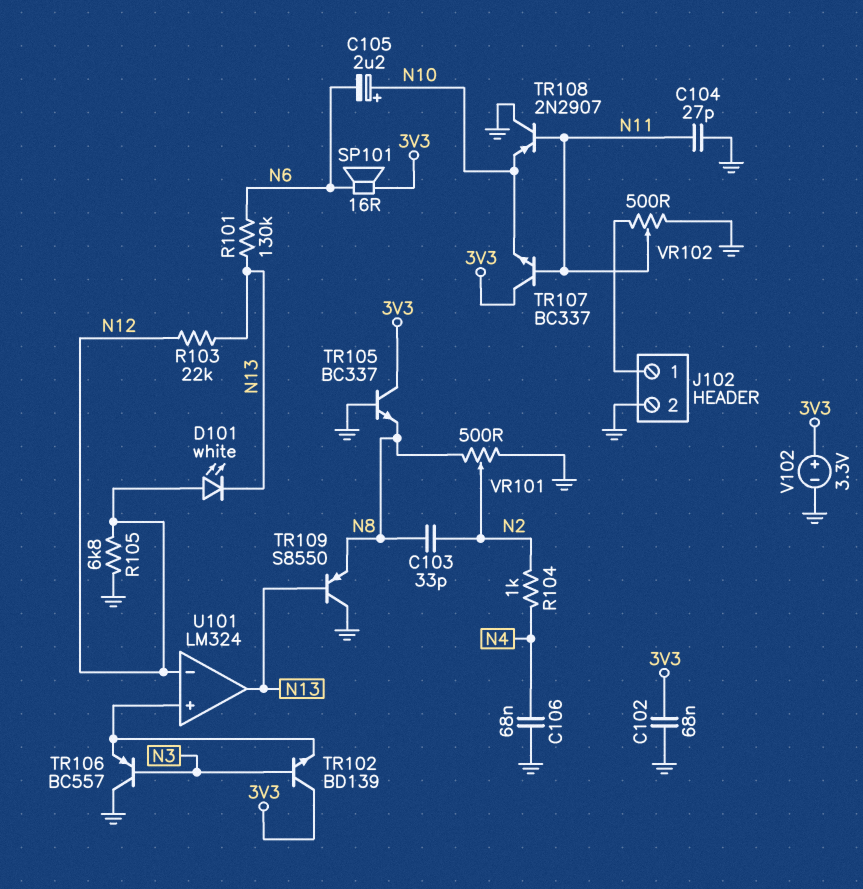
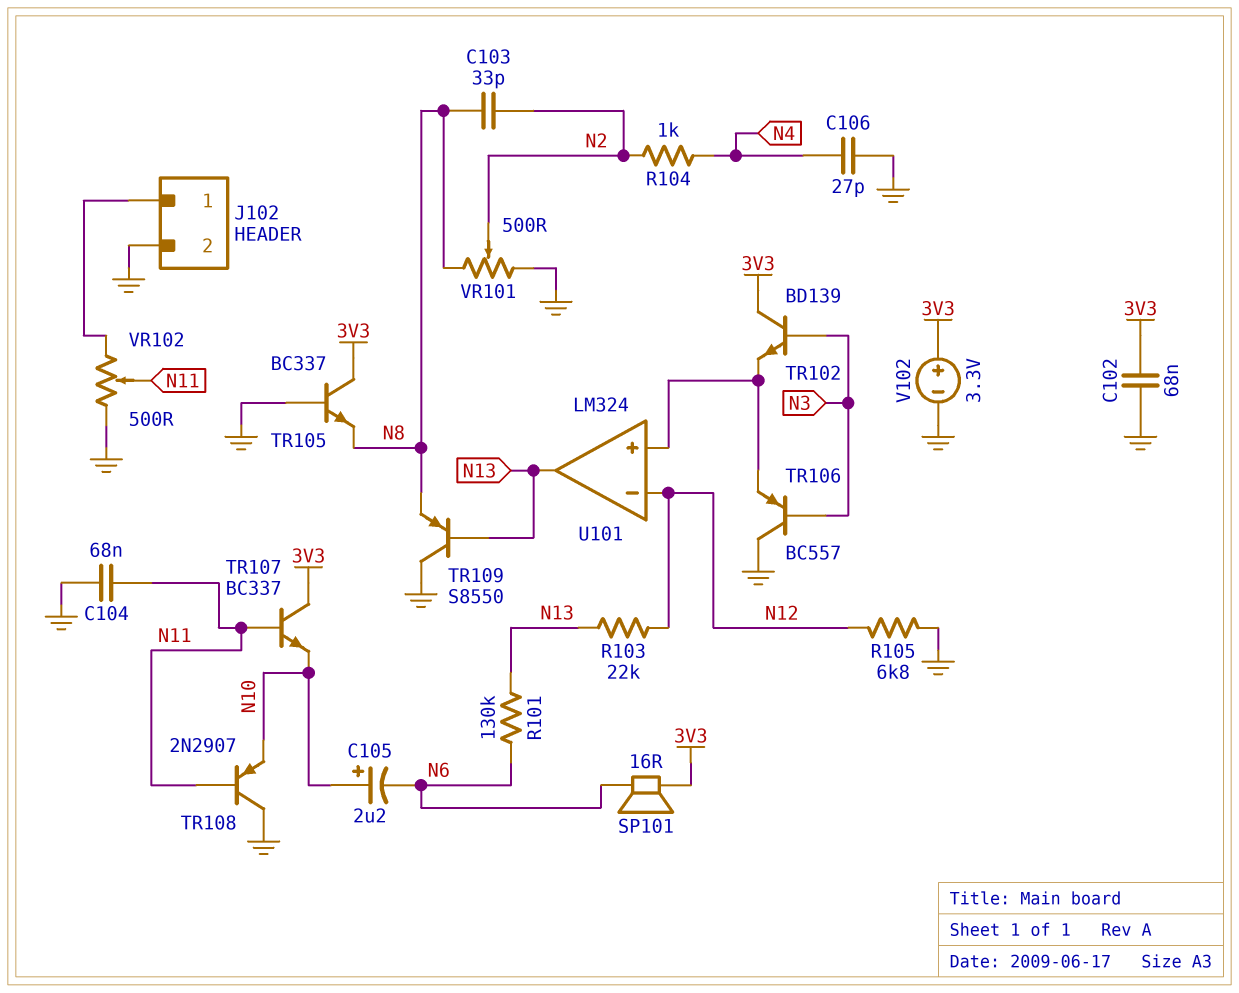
C104: 27pF (GND, N11) -> 68nF (GND, N11)
C106: 68nF (GND, N4) -> 27pF (GND, N4)
D101: LED white (A N12, K N13) -> none

